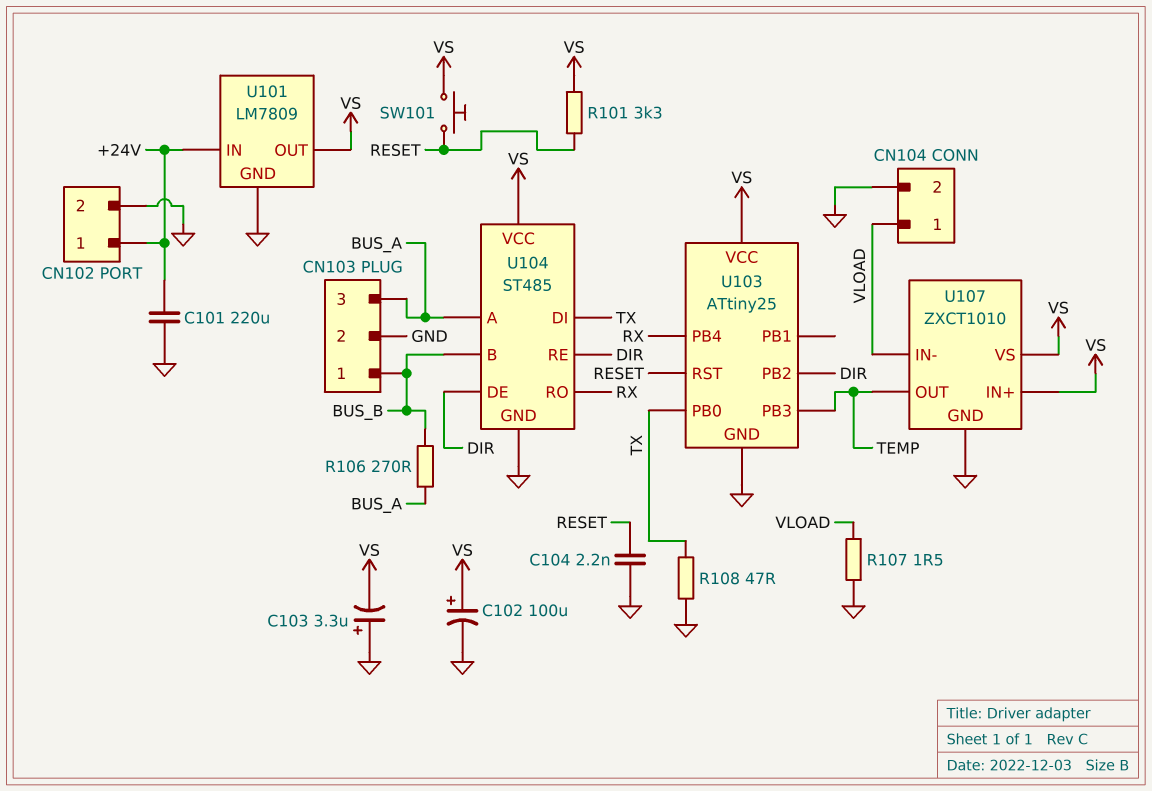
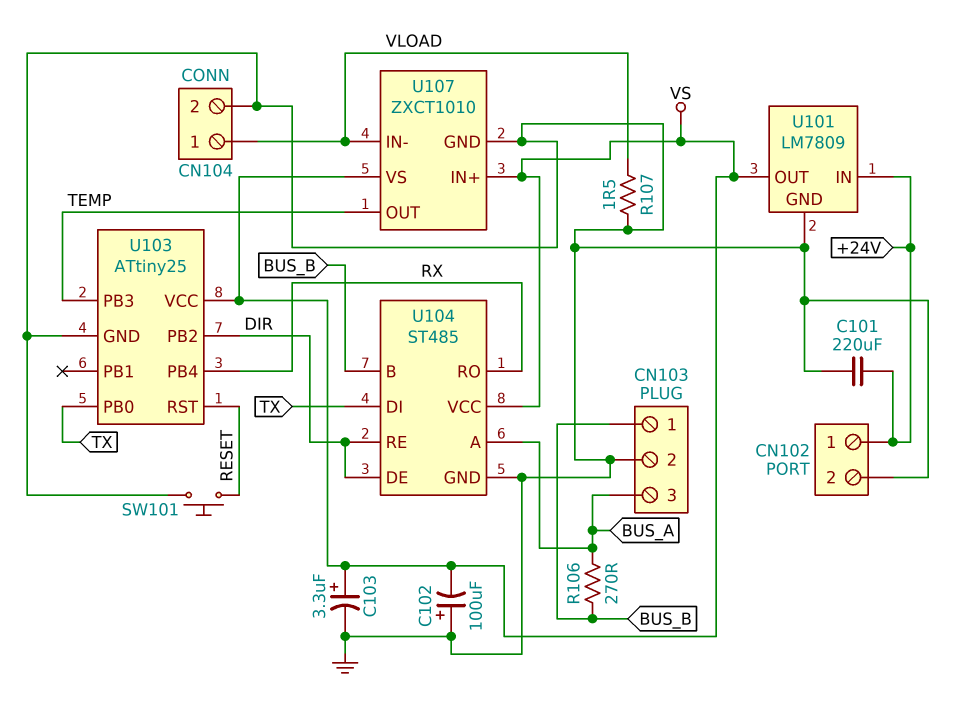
C102: 100uF (plus VS, minus GND) -> 100uF (plus GND, minus VS)
C103: 3.3uF (plus GND, minus VS) -> 3.3uF (plus VS, minus GND)
C104: 2.2nF (GND, RESET) -> none
R101: 3.3k (RESET, VS) -> none
R108: 47 (GND, TX) -> none
SW101: button (RESET, VS) -> button (GND, RESET)

